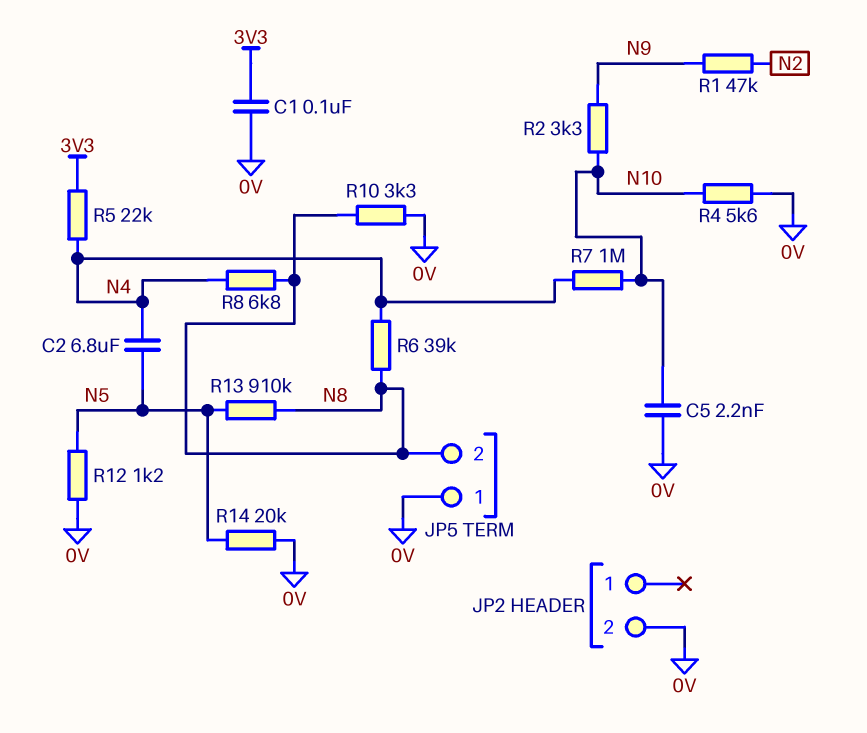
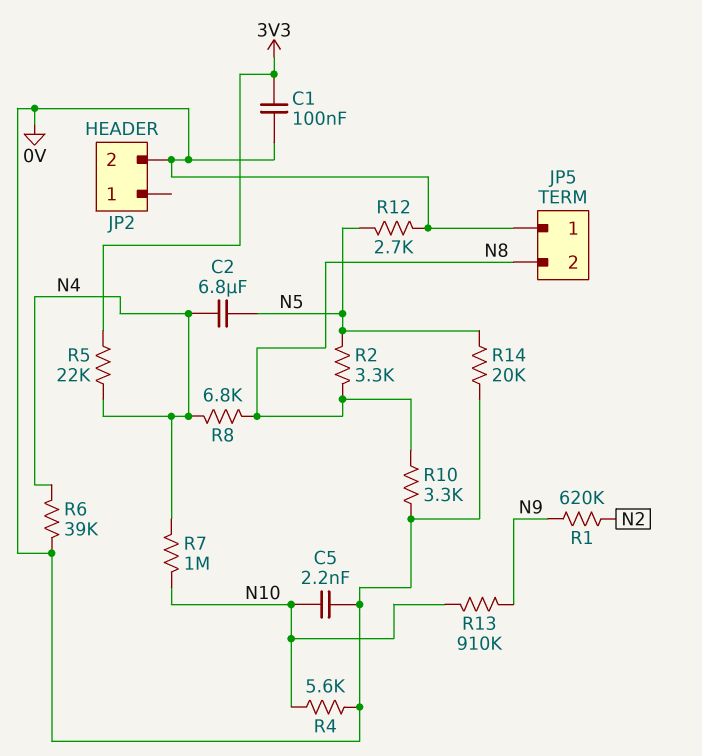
R1: 47k (N2, N9) -> 620k (N2, N9)
R2: 3.3k (N9, N10) -> 3.3k (N5, N8)
R6: 39k (N4, N8) -> 39k (0V, N4)
R12: 1.2k (0V, N5) -> 2.7k (0V, N5)
R13: 910k (N5, N8) -> 910k (N9, N10)

